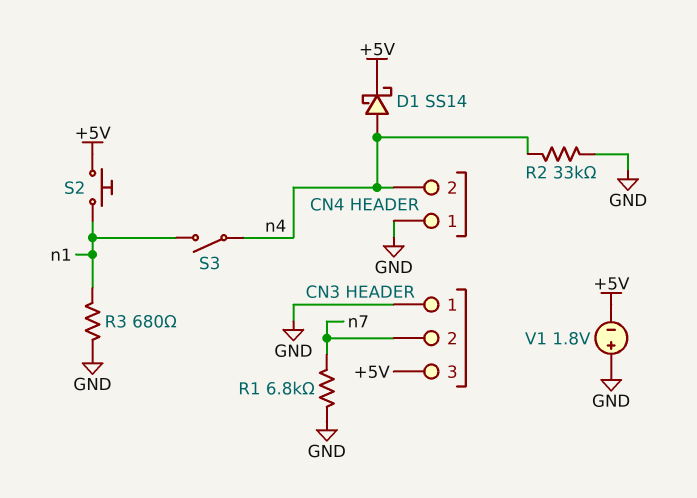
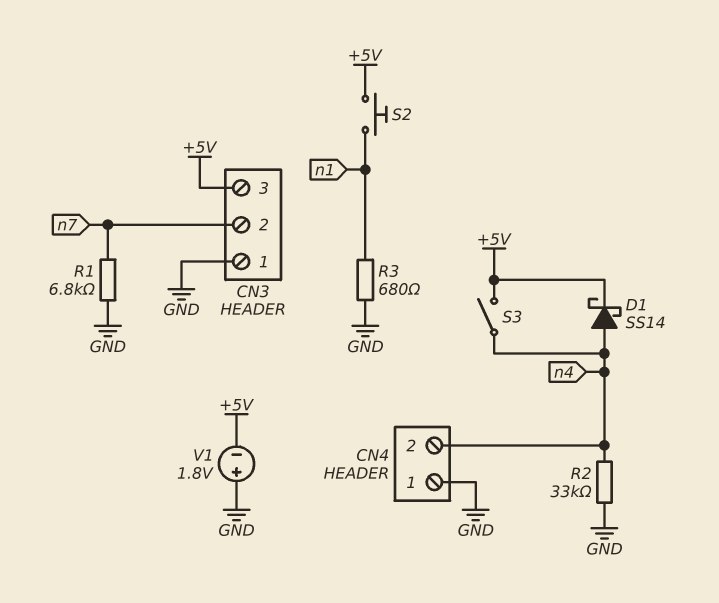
S3: switch (n1, n4) -> switch (+5V, n4)

